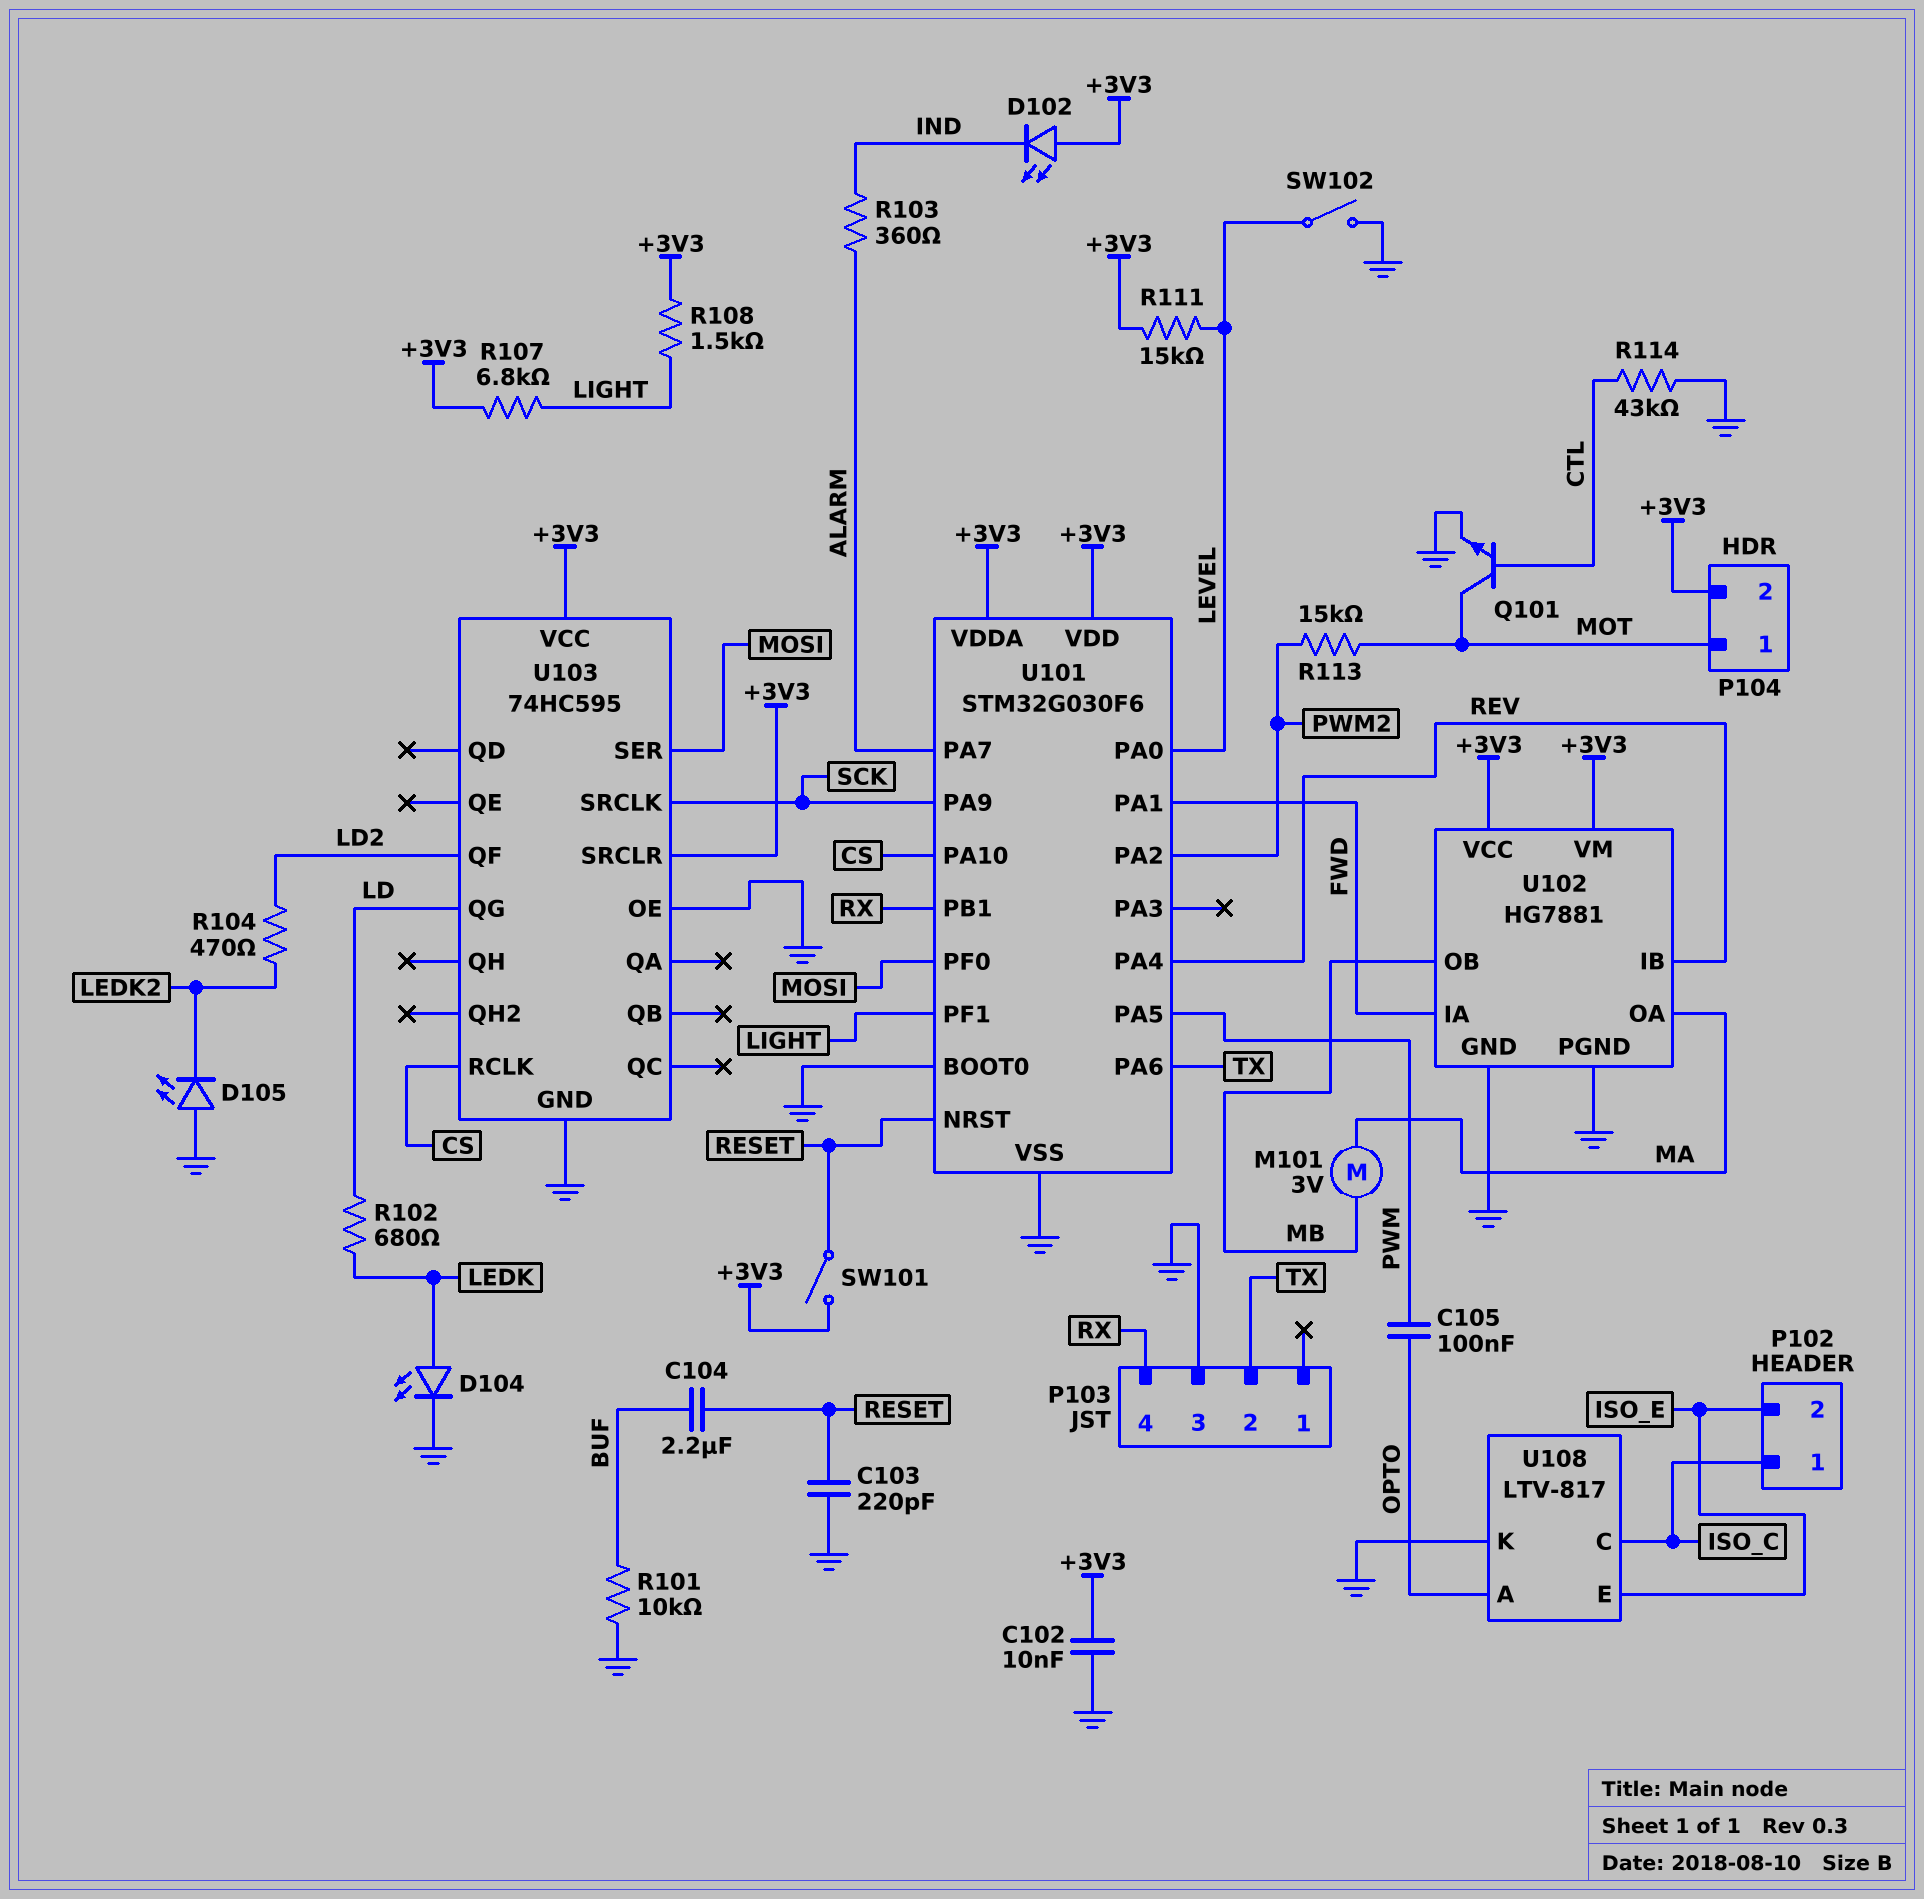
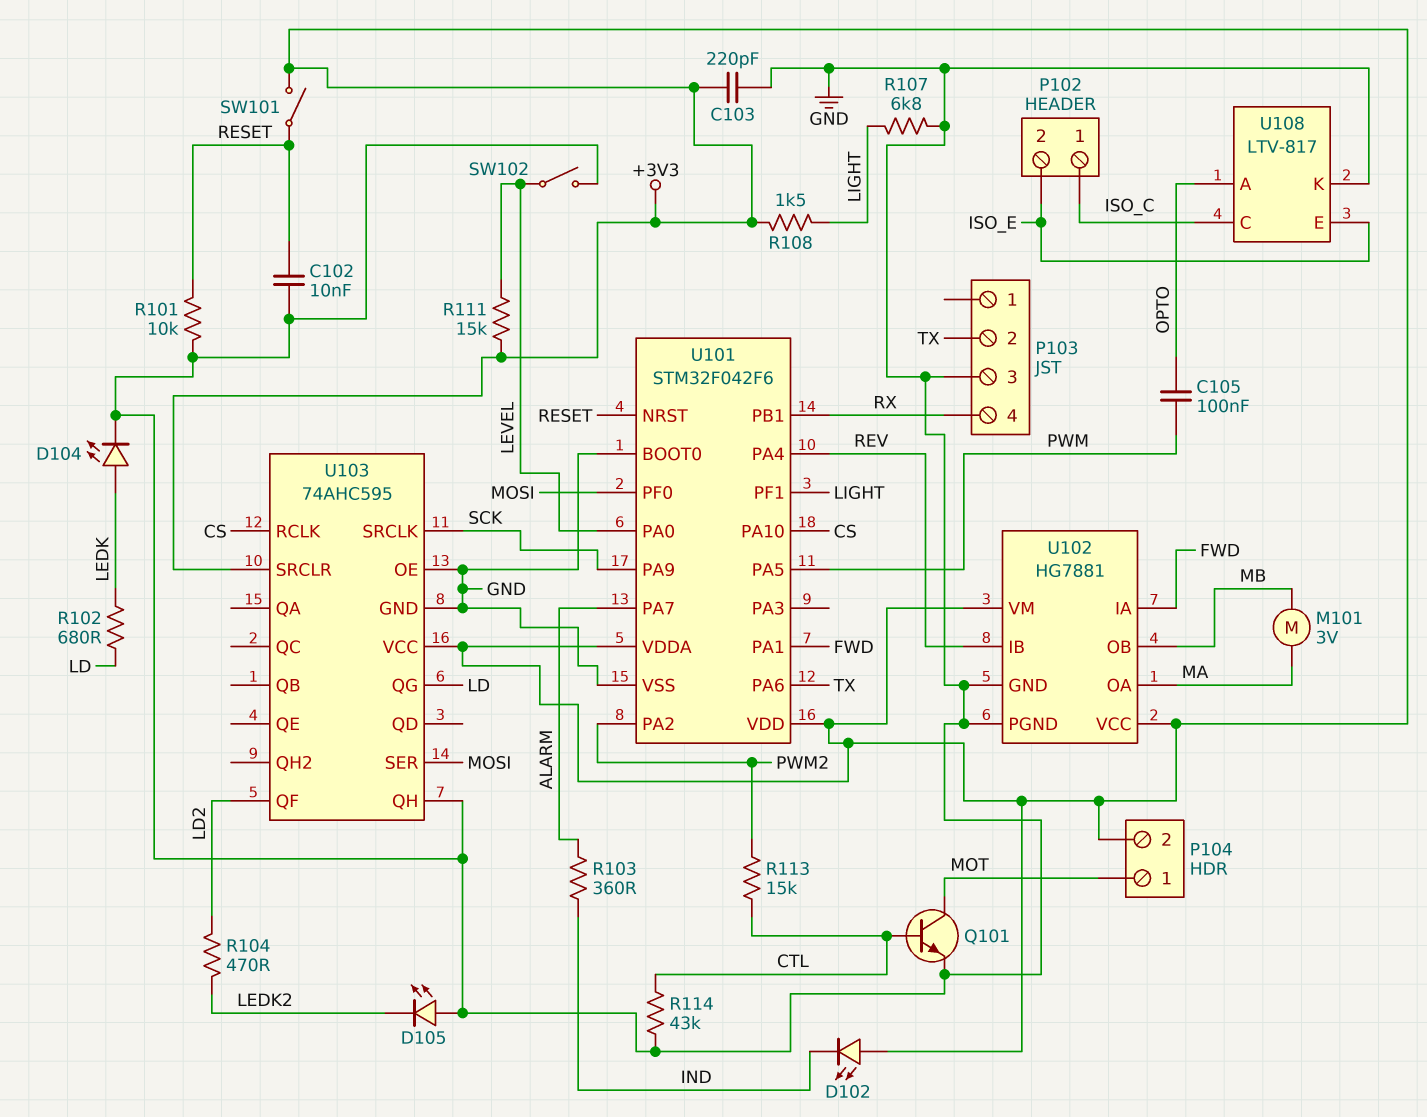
C102: 10nF (+3V3, GND) -> 10nF (GND, RESET)
C103: 220pF (GND, RESET) -> 220pF (+3V3, GND)
C104: 2.2uF (BUF, RESET) -> none
R101: 10k (BUF, GND) -> 10k (GND, RESET)
R107: 6.8k (+3V3, LIGHT) -> 6.8k (GND, LIGHT)
R113: 15k (MOT, PWM2) -> 15k (CTL, PWM2)
U101: STM32G030F6 -> STM32F042F6
U103: 74HC595 -> 74AHC595
U103 pin QH: none -> GND

